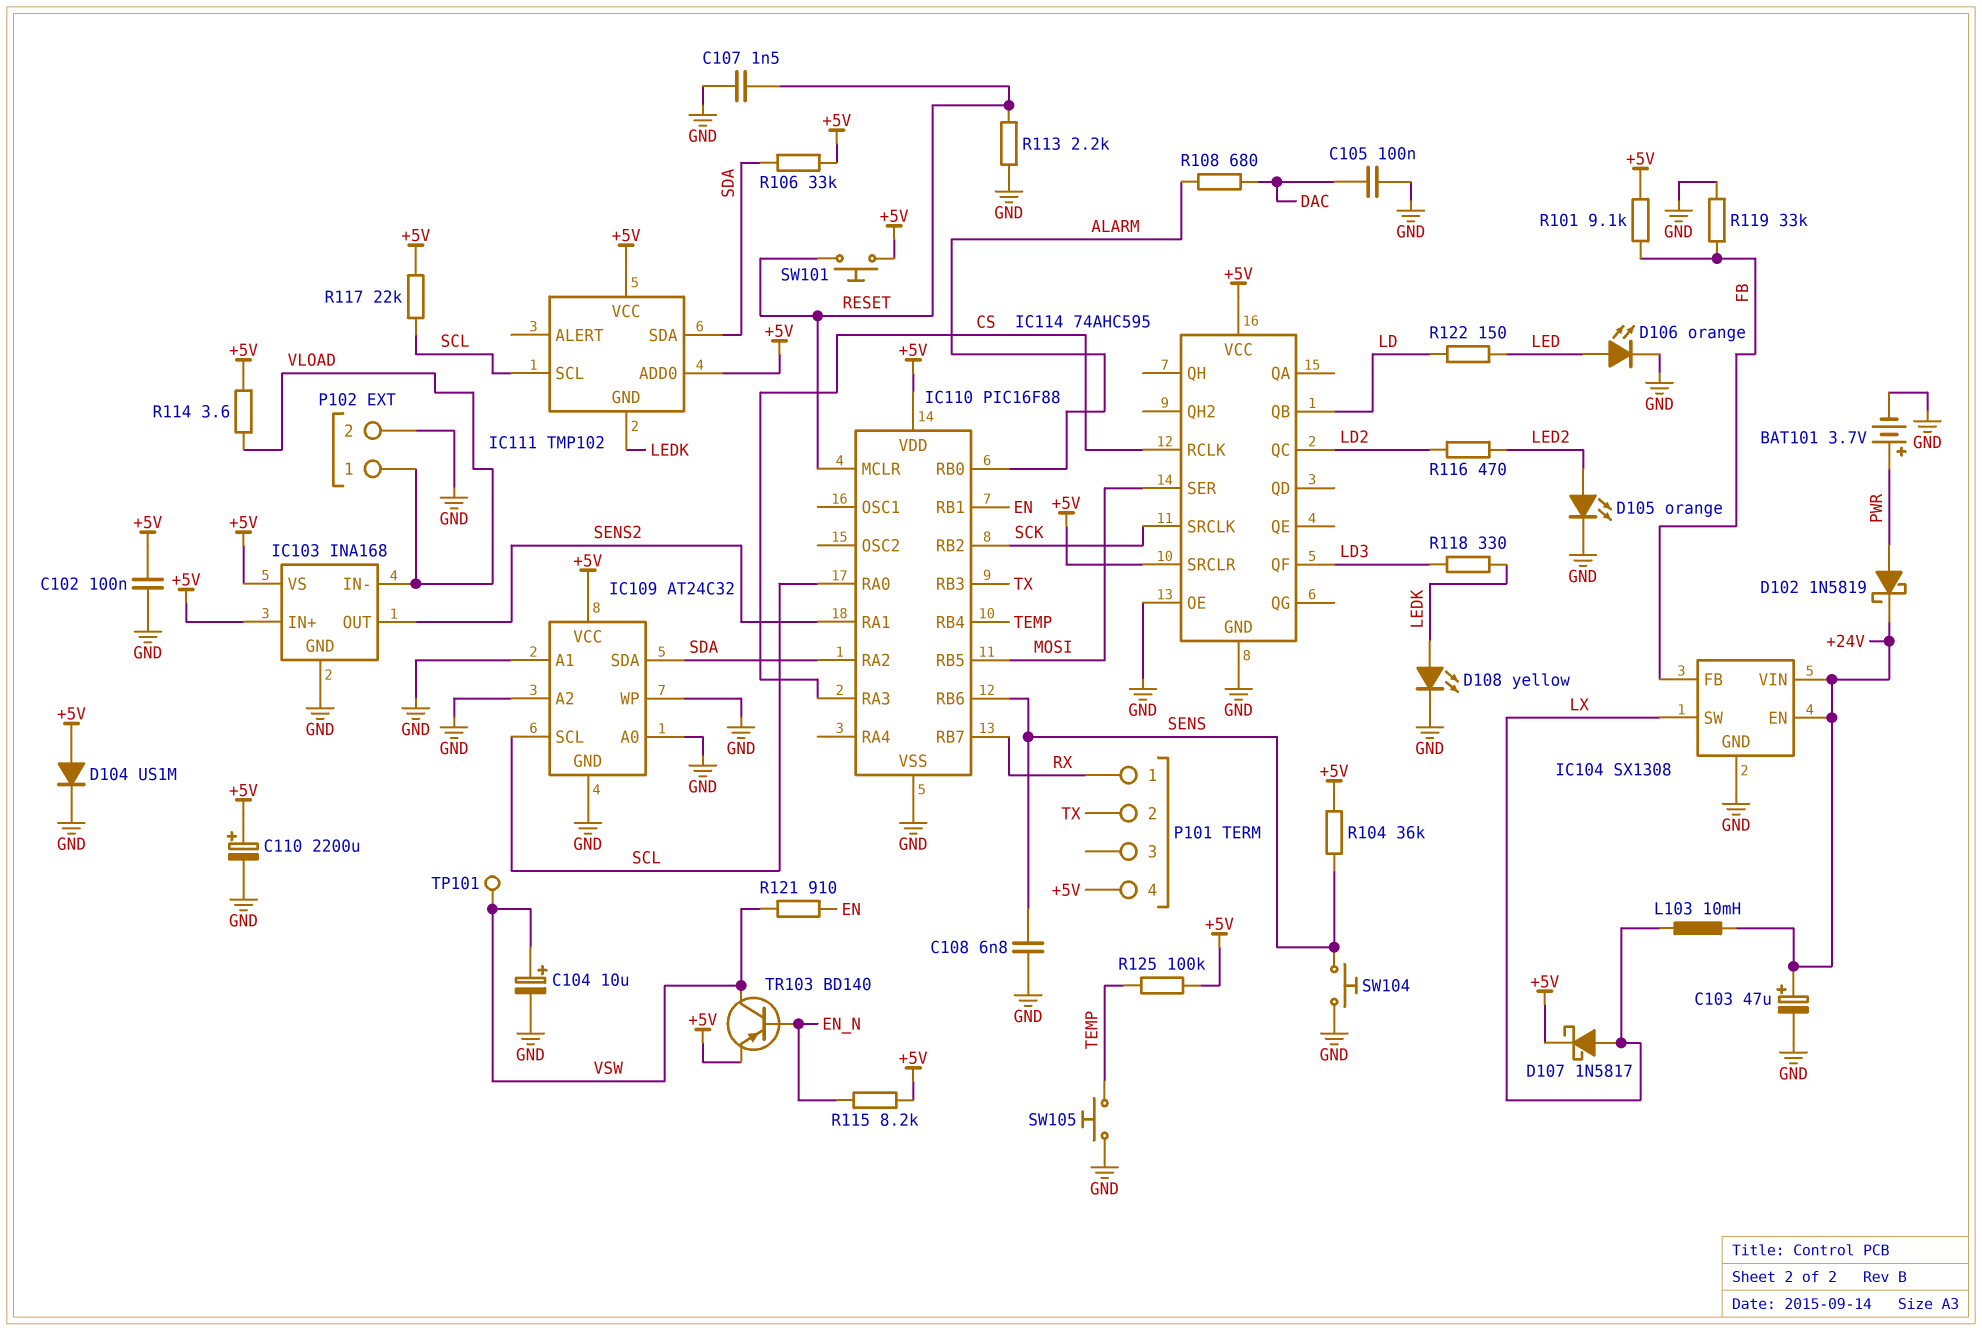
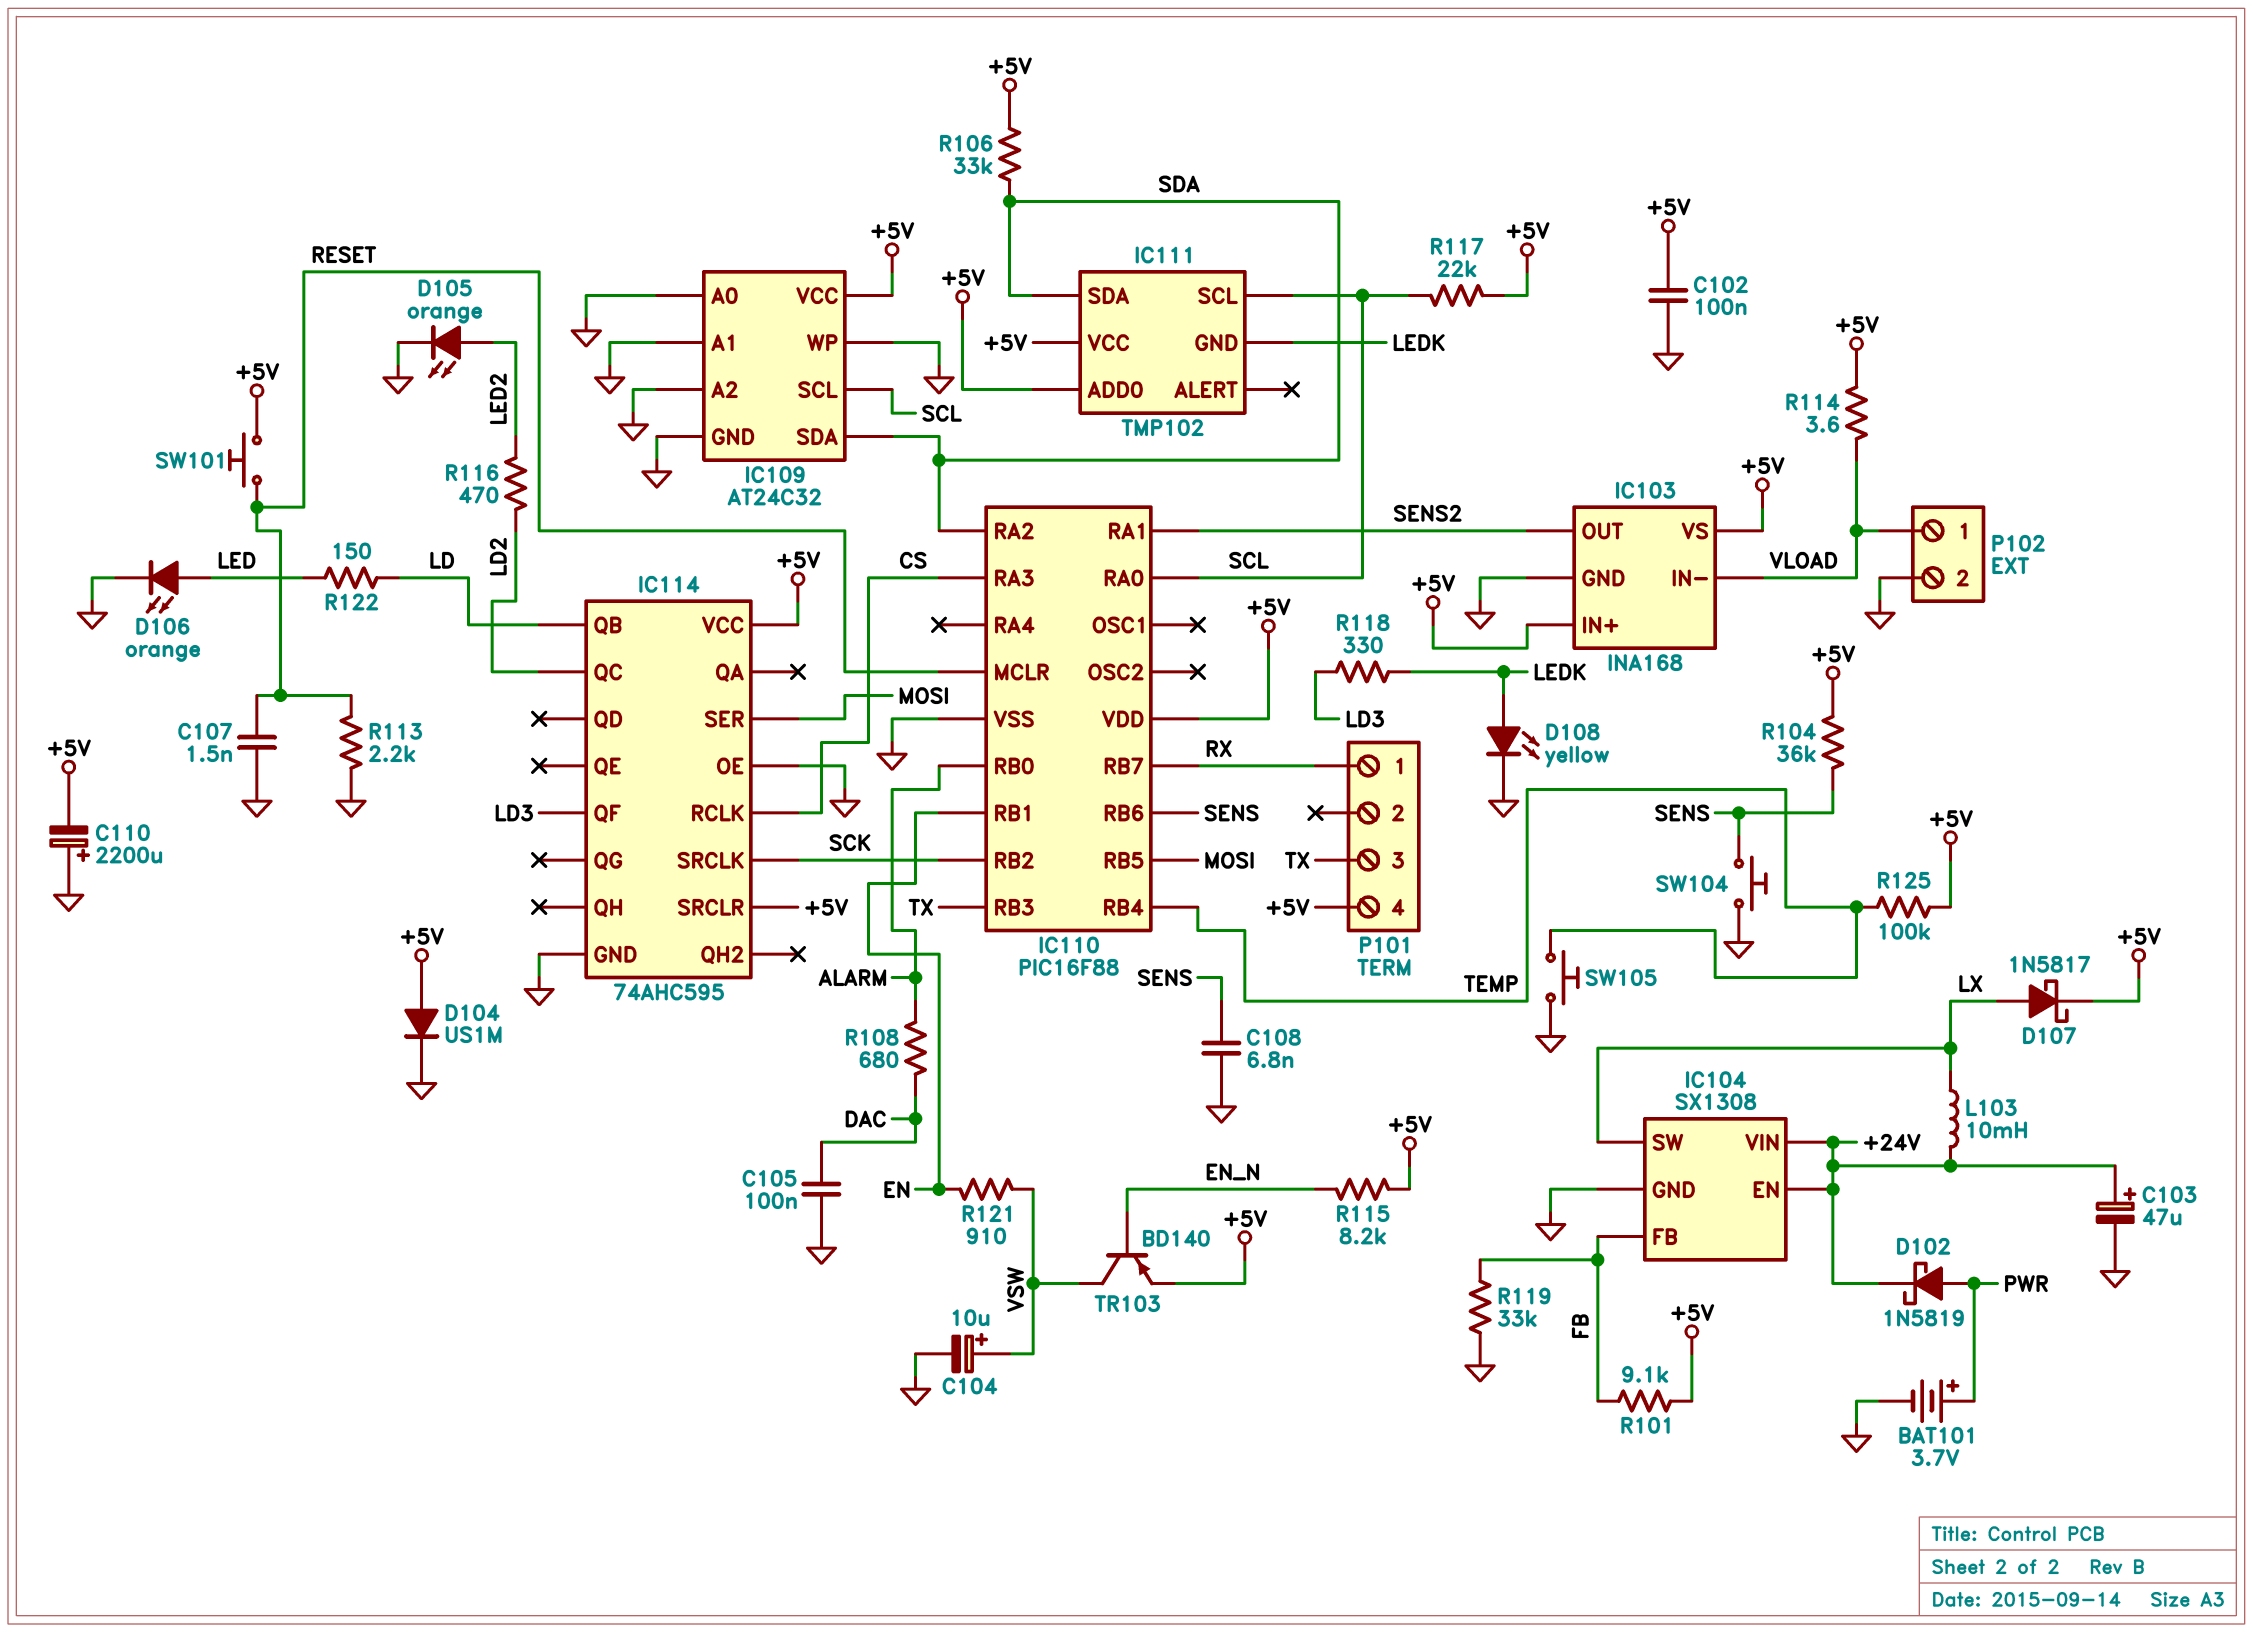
C110: 2200uF (plus +5V, minus GND) -> 2200uF (plus GND, minus +5V)
P101 pin 2: TX -> none
P101 pin 3: none -> TX
TP101: test point (VSW) -> none

